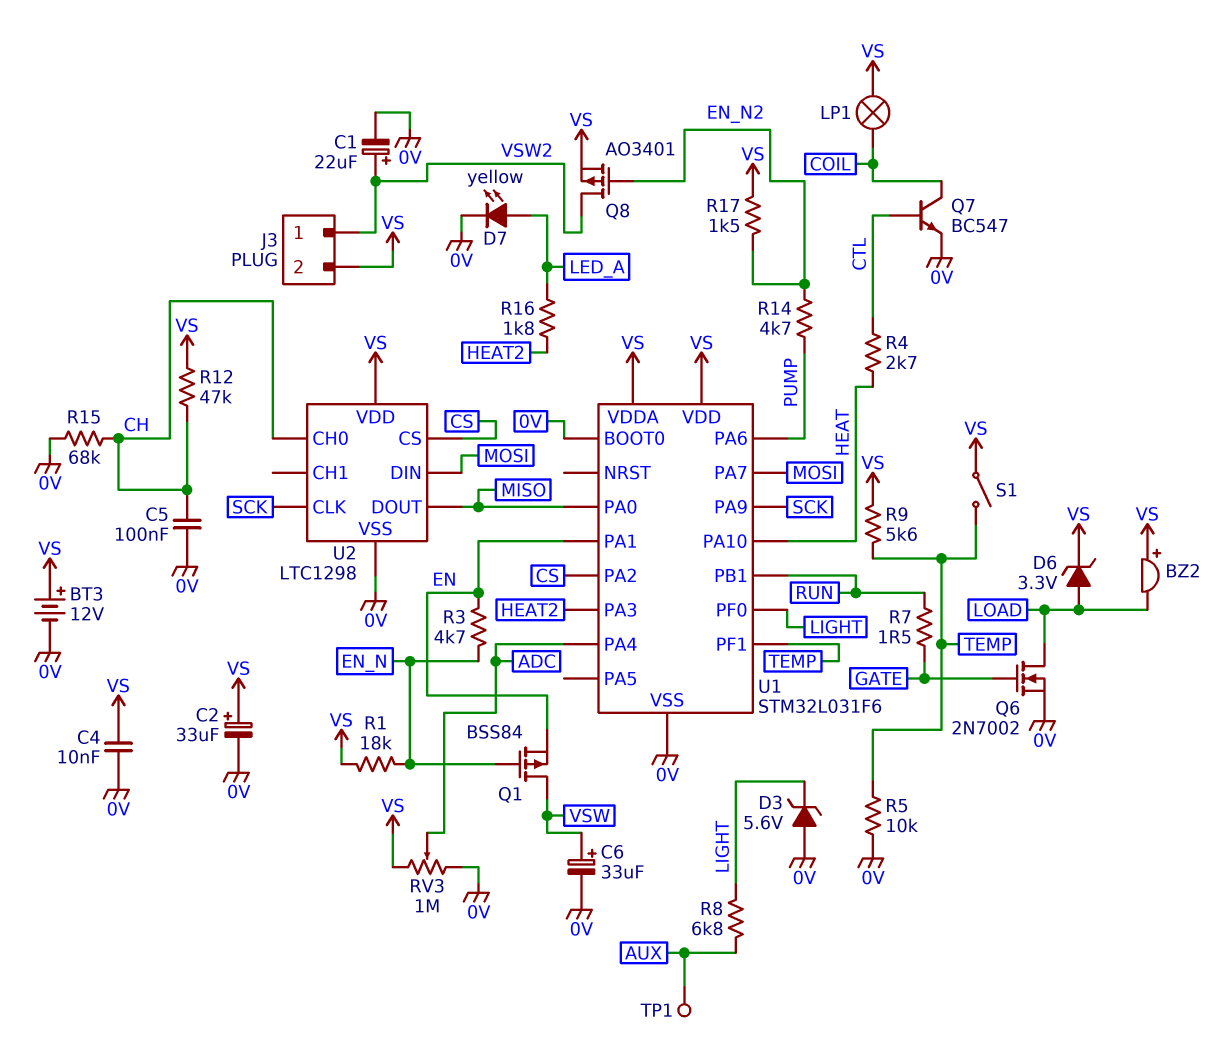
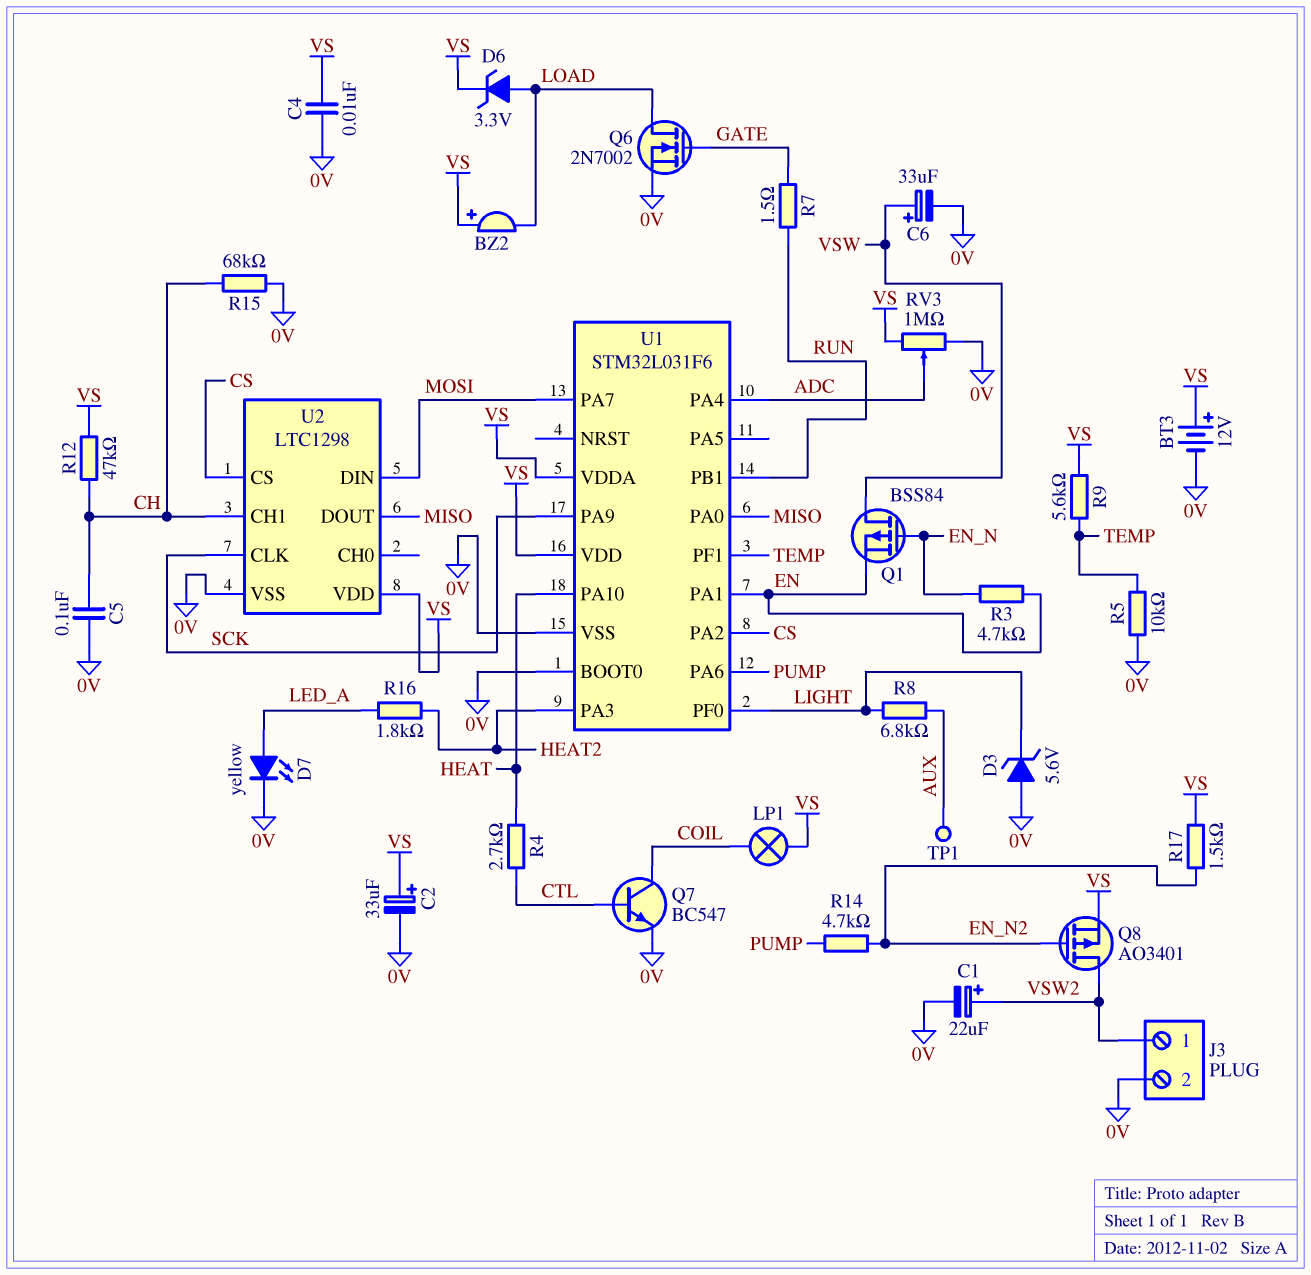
J3 pin 2: VS -> 0V
R1: 18k (EN_N, VS) -> none
S1: switch (TEMP, VS) -> none
U2 pin CH0: CH -> none
U2 pin CH1: none -> CH

